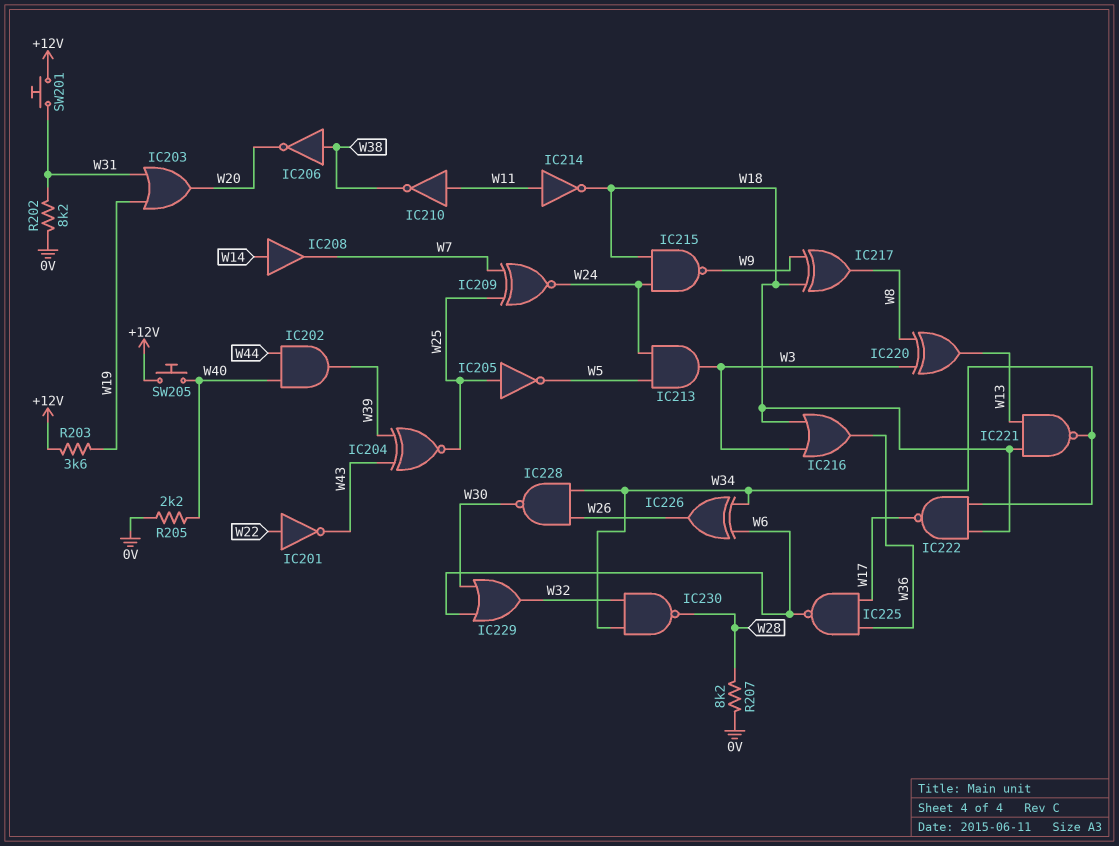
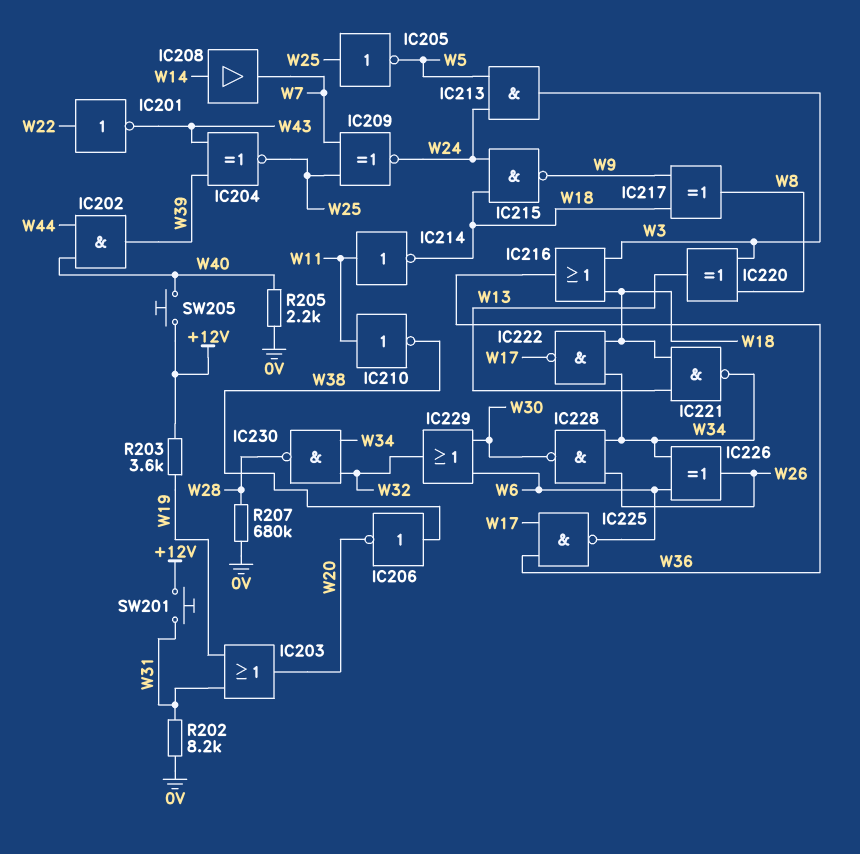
R207: 8.2k (0V, W28) -> 680k (0V, W28)

